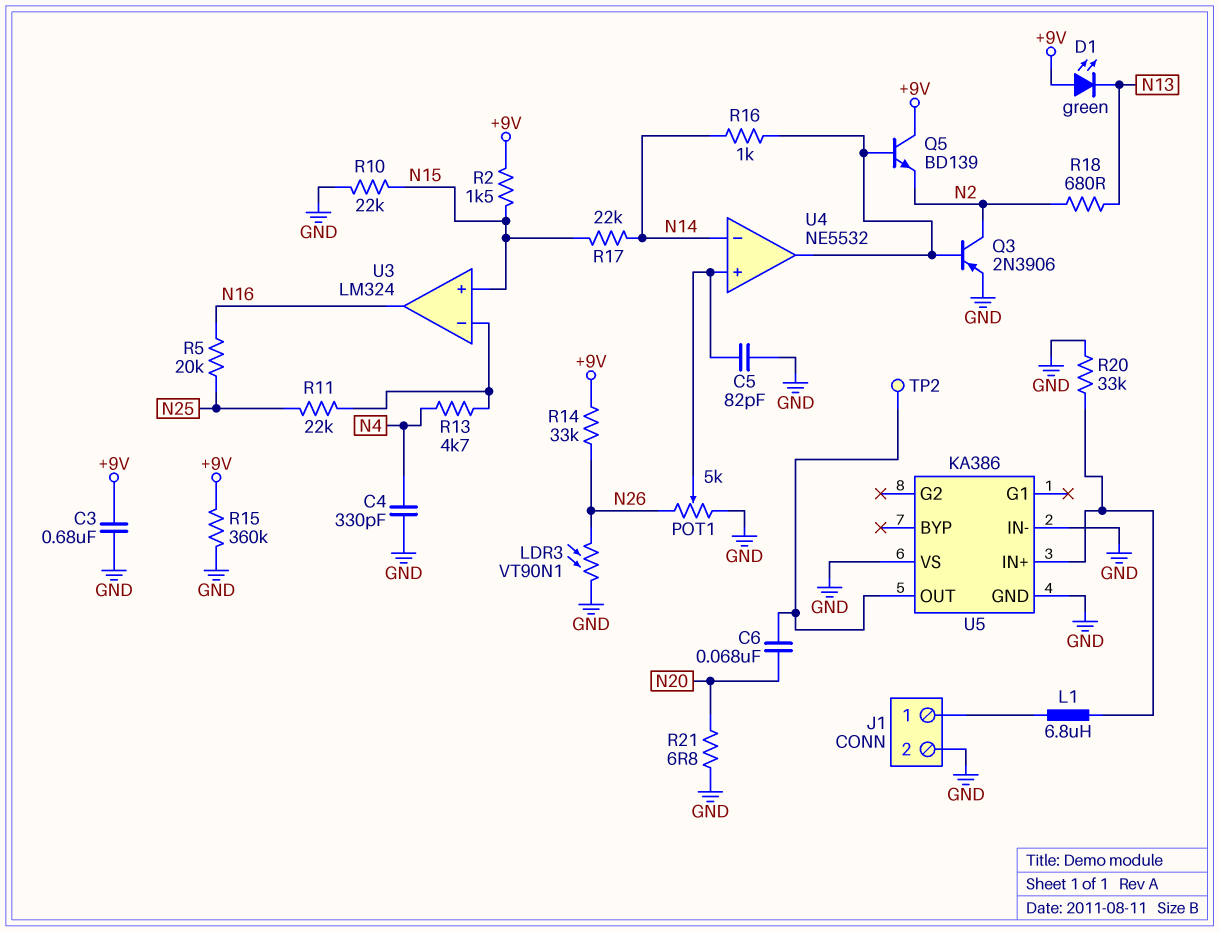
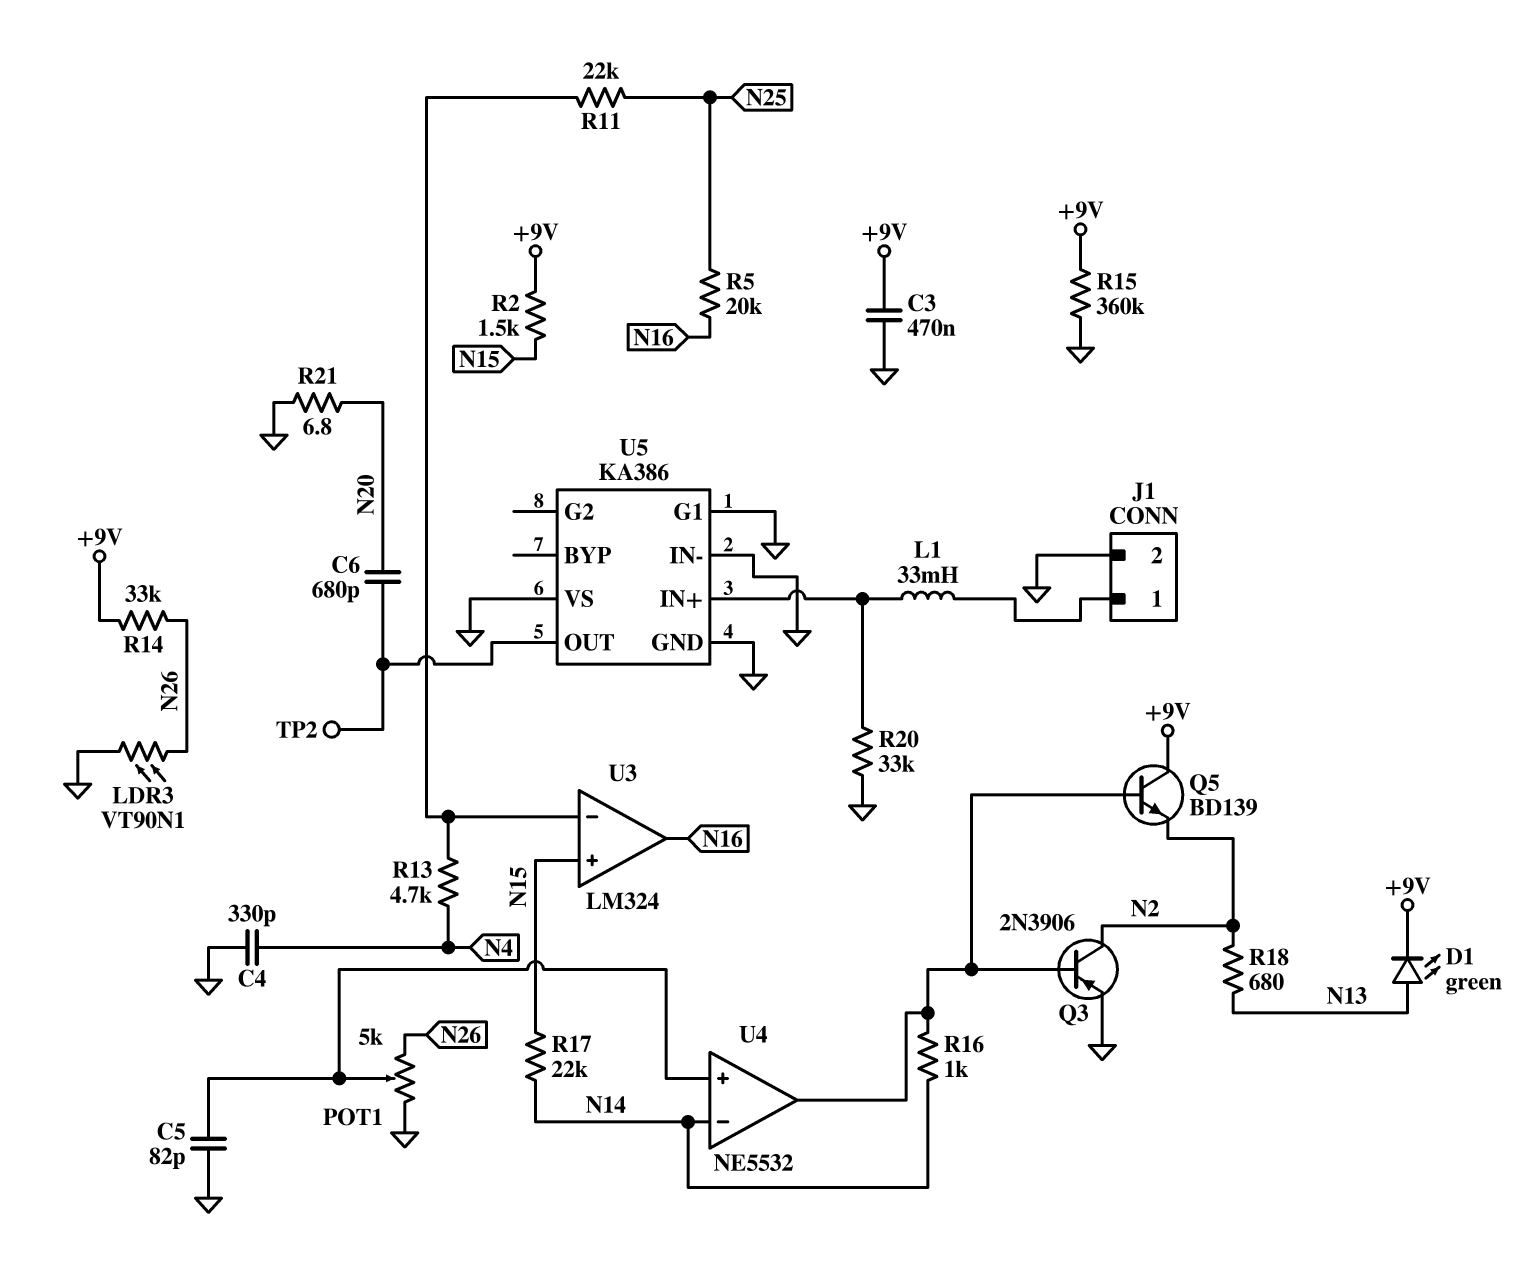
C3: 680nF (+9V, GND) -> 470nF (+9V, GND)
C6: 68nF (N20, U5/OUT) -> 680pF (N20, U5/OUT)
D1: LED green (A +9V, K N13) -> LED green (A N13, K +9V)
L1: 6.8uH (J1/1, U5/IN+) -> 33mH (J1/1, U5/IN+)
R10: 22k (GND, N15) -> none
U5 pin G1: none -> GND

